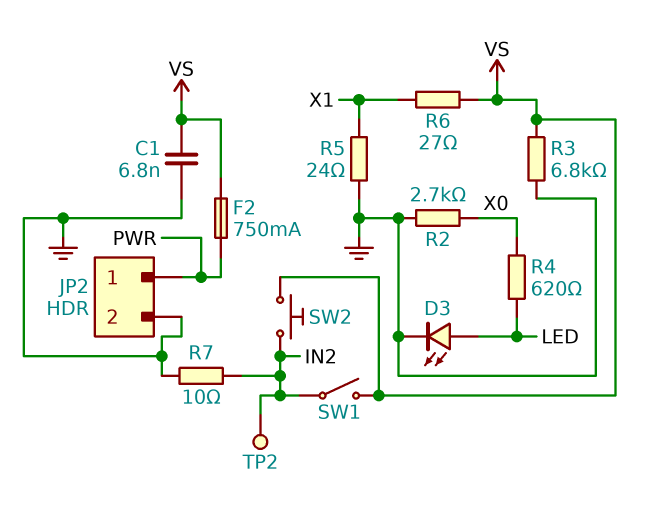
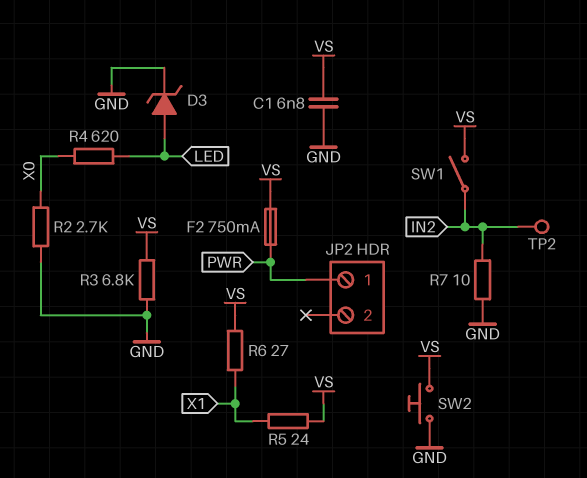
D3: LED (A LED, K GND) -> zener (A LED, K GND)
JP2 pin 2: GND -> none
R5: 24 (GND, X1) -> 24 (VS, X1)
SW2: button (IN2, VS) -> button (GND, VS)

